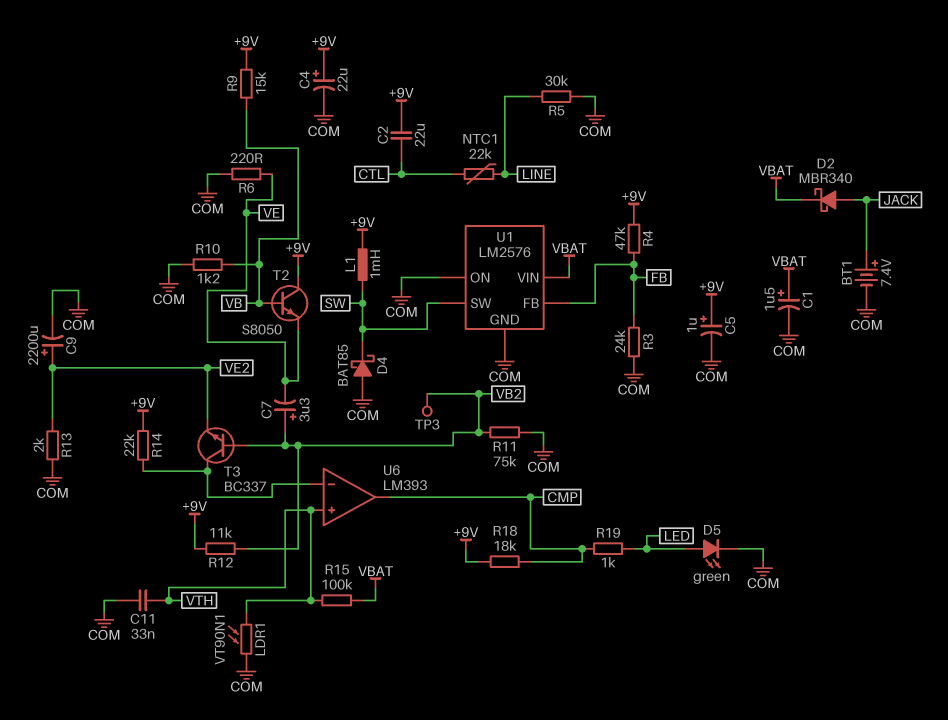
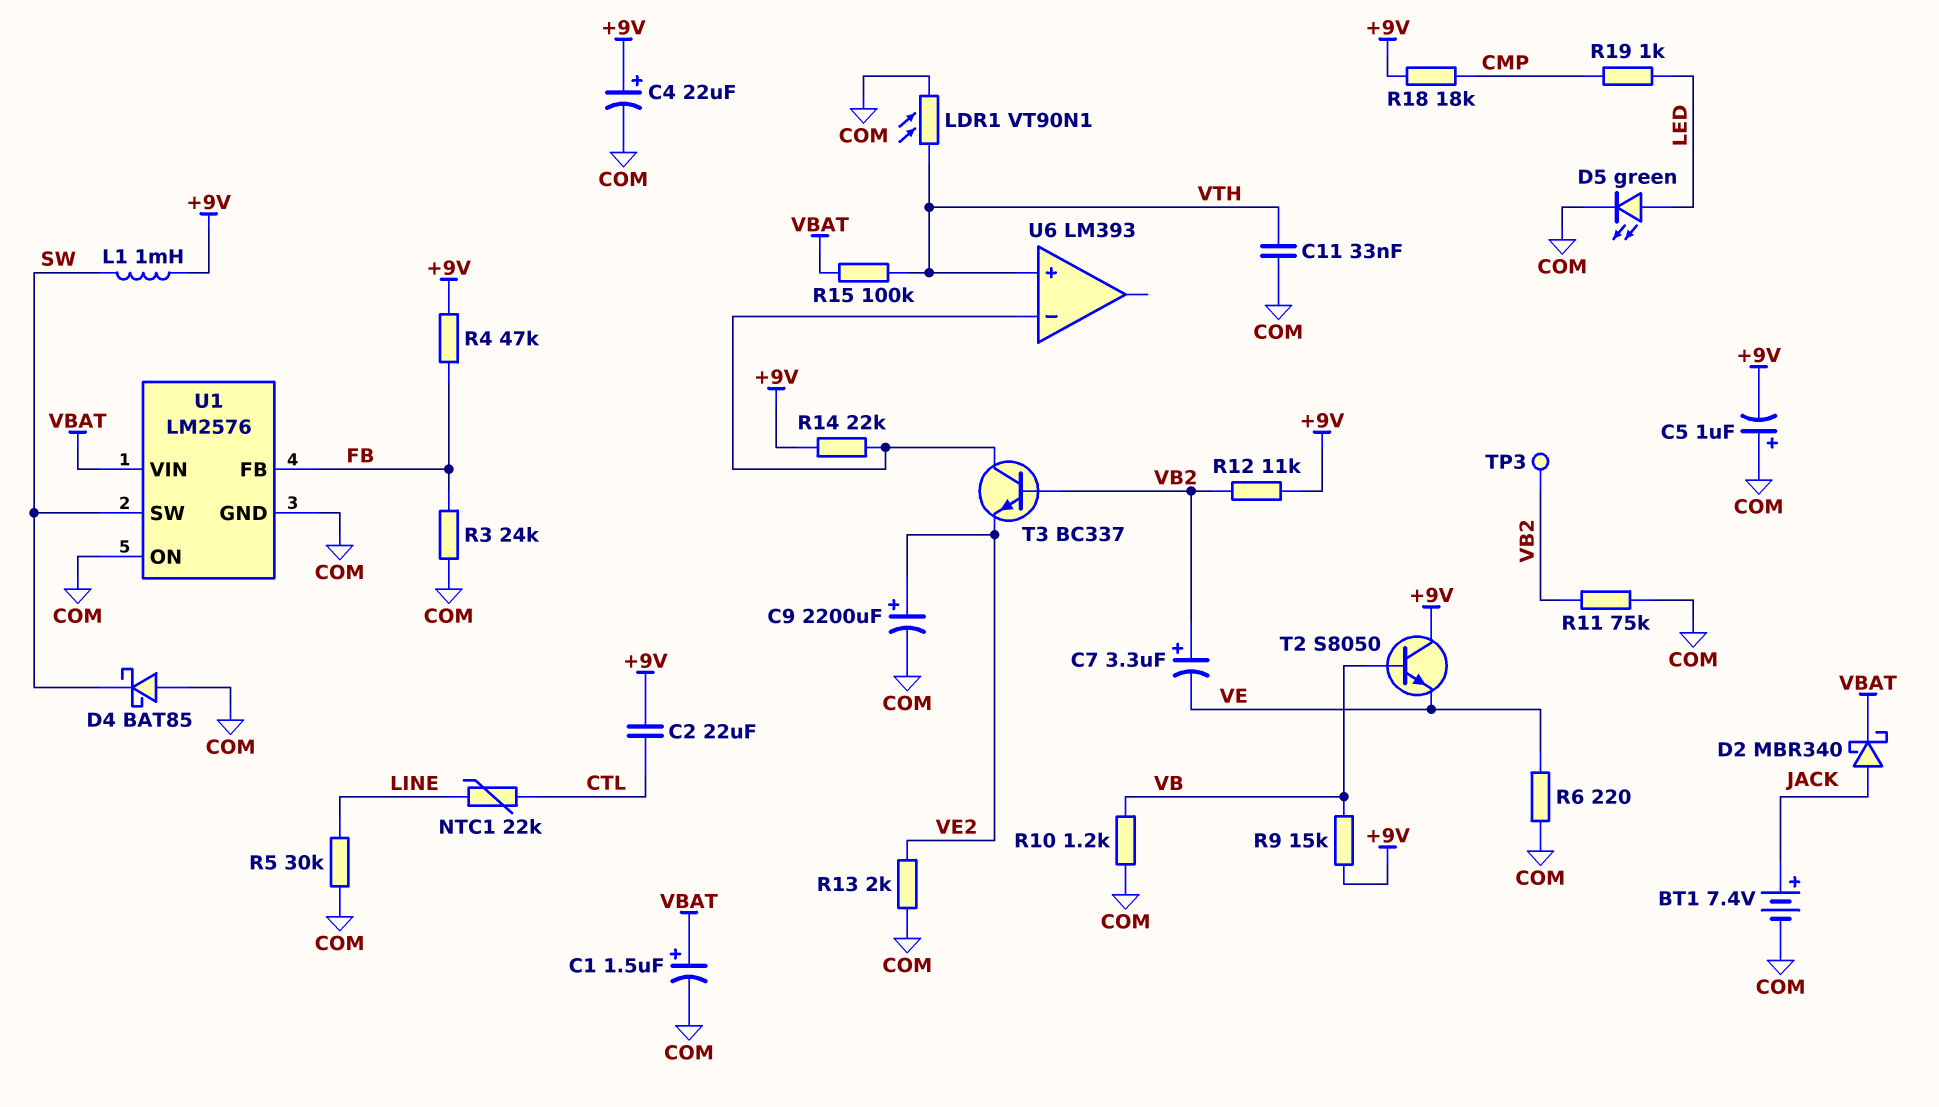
C5: 1uF (plus +9V, minus COM) -> 1uF (plus COM, minus +9V)
U6 pin out: CMP -> none

